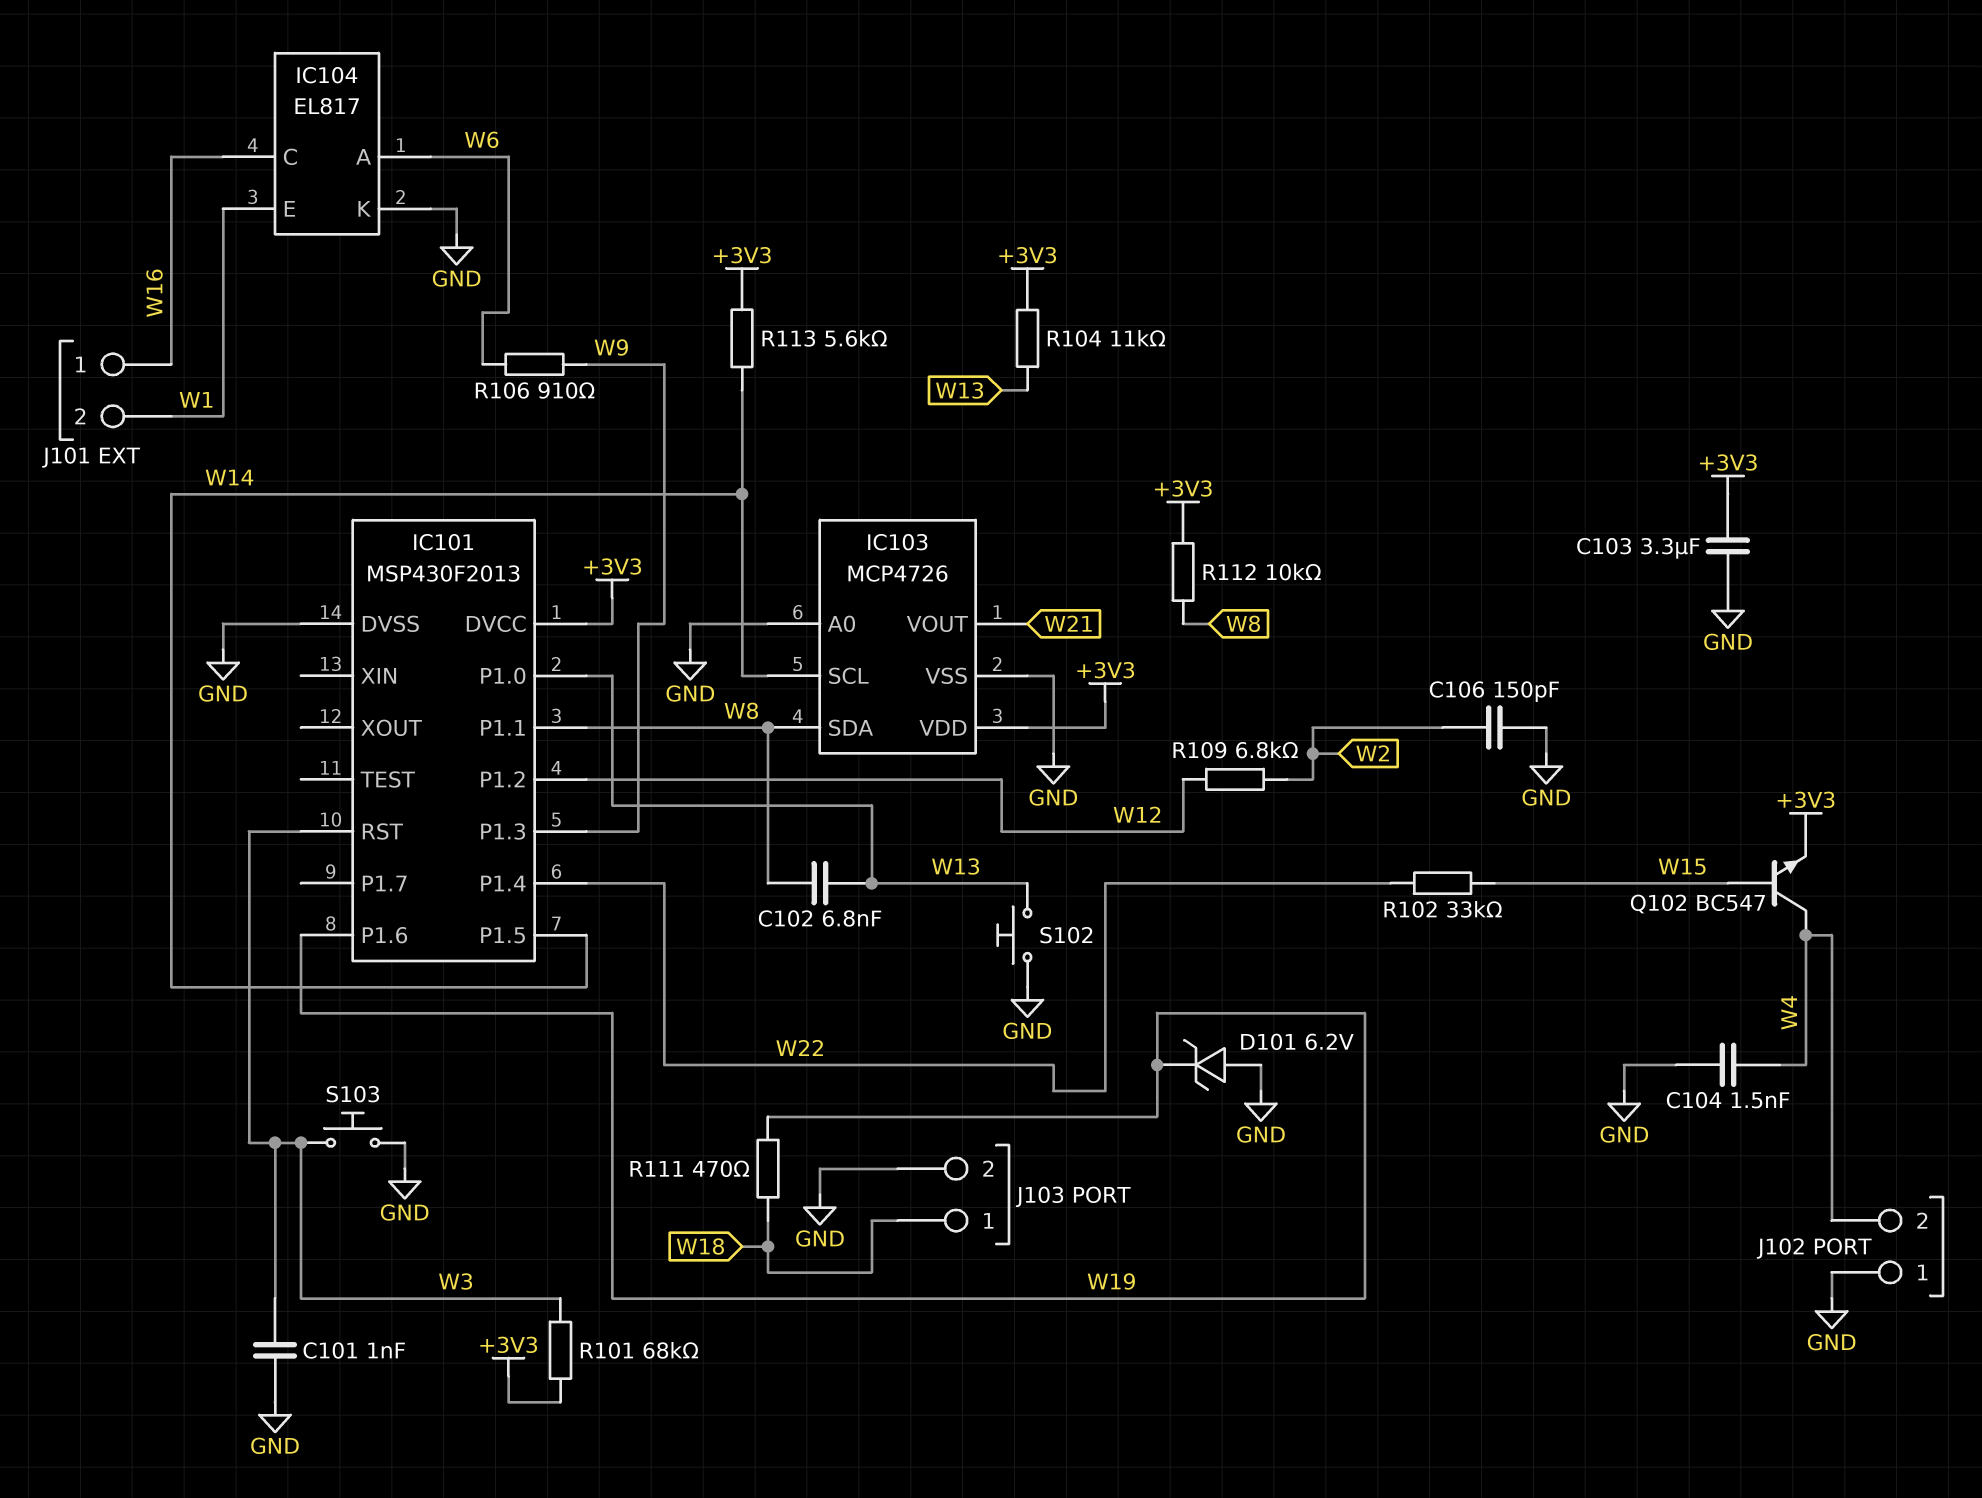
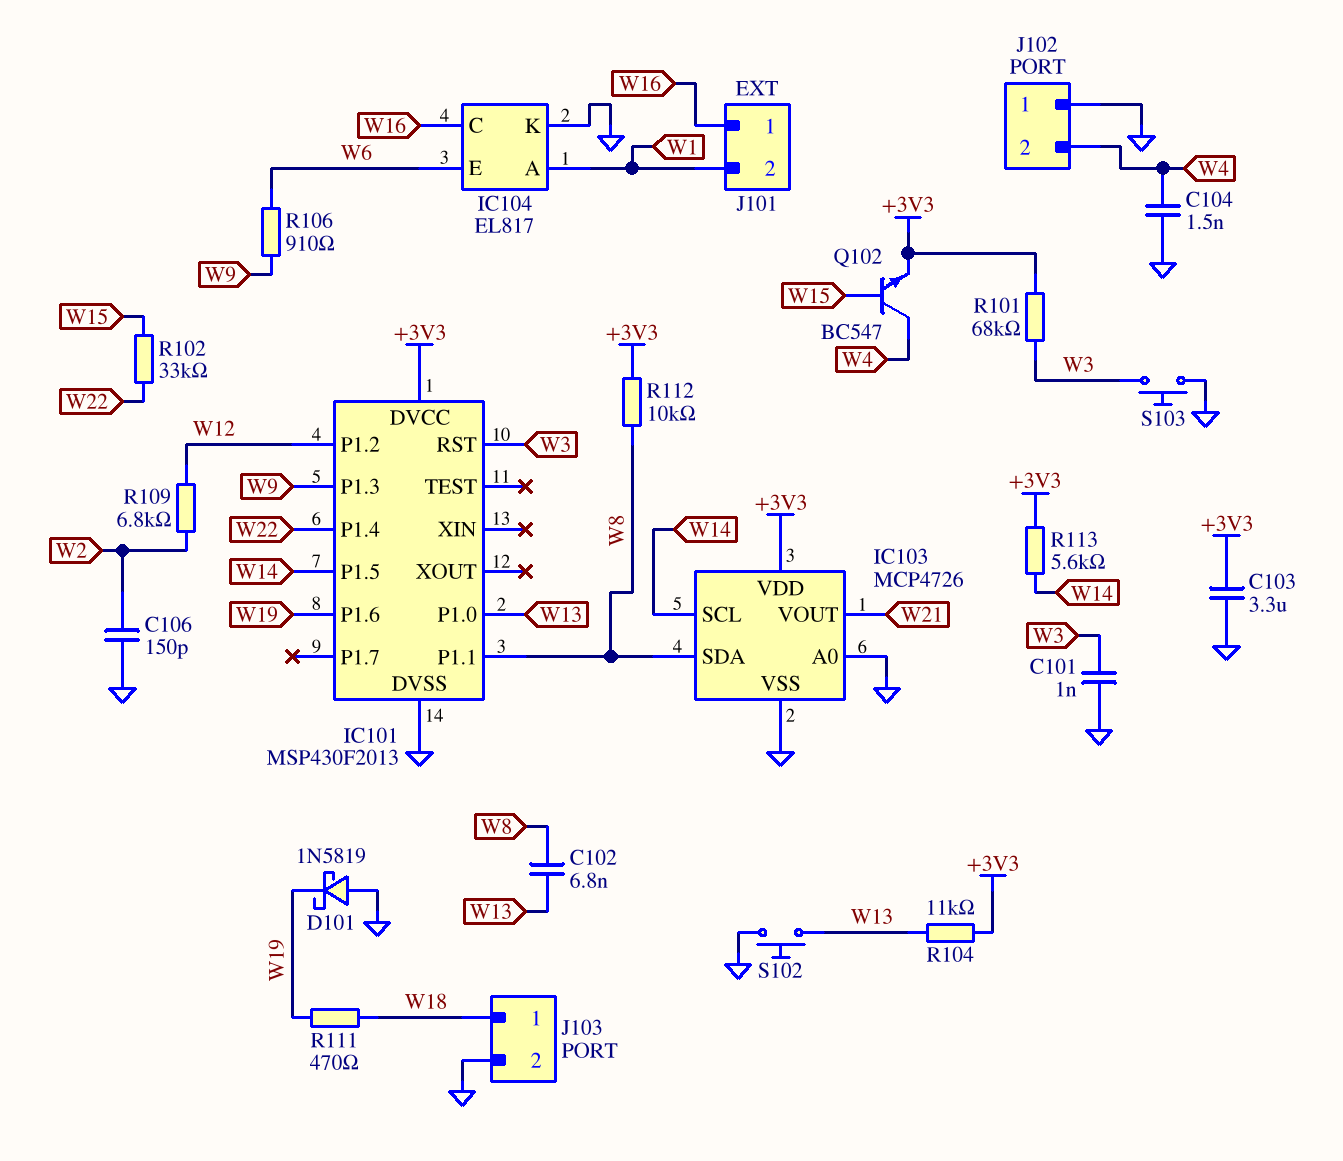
D101: zener 6.2V (A GND, K W19) -> schottky 1N5819 (A GND, K W19)
IC104 pin A: W6 -> W1
IC104 pin E: W1 -> W6

